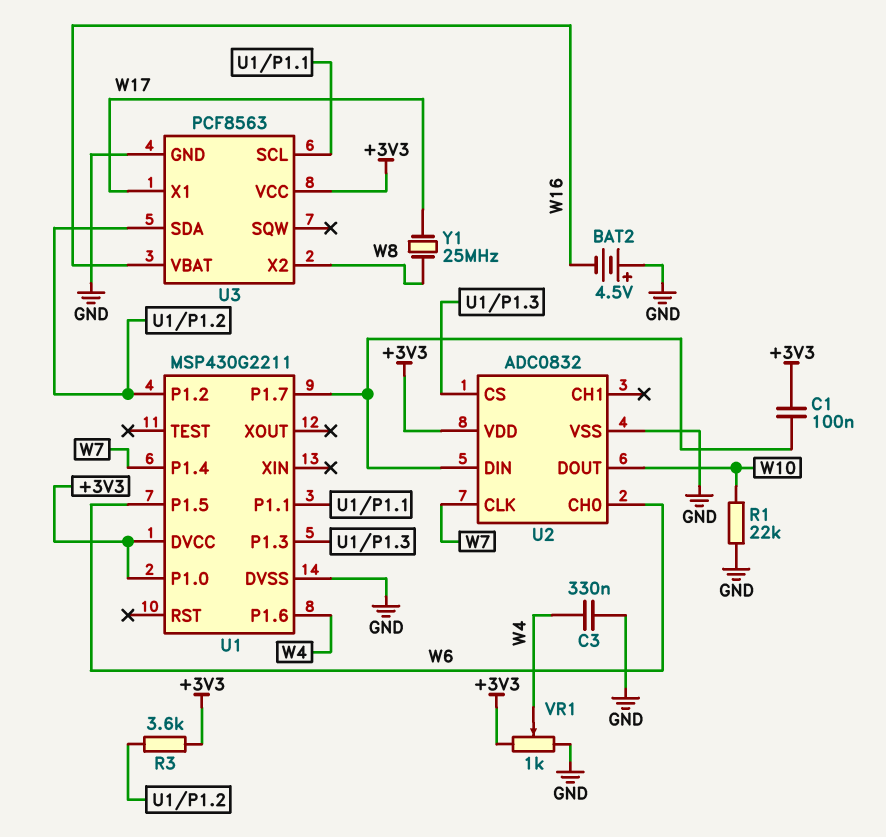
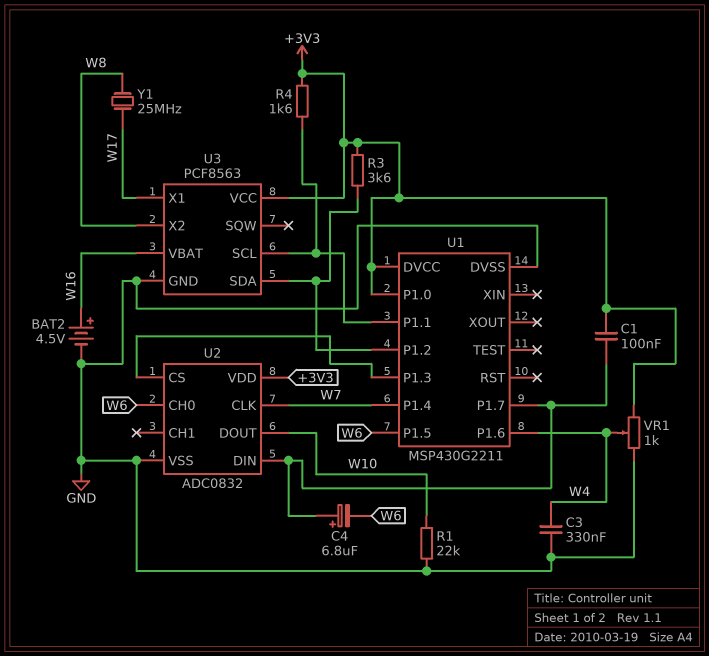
BAT2: 4.5V (plus GND, minus W16) -> 4.5V (plus W16, minus GND)
C4: none -> 6.8uF (plus U1/P1.7, minus W6)
R4: none -> 1.6k (+3V3, U1/P1.1)

